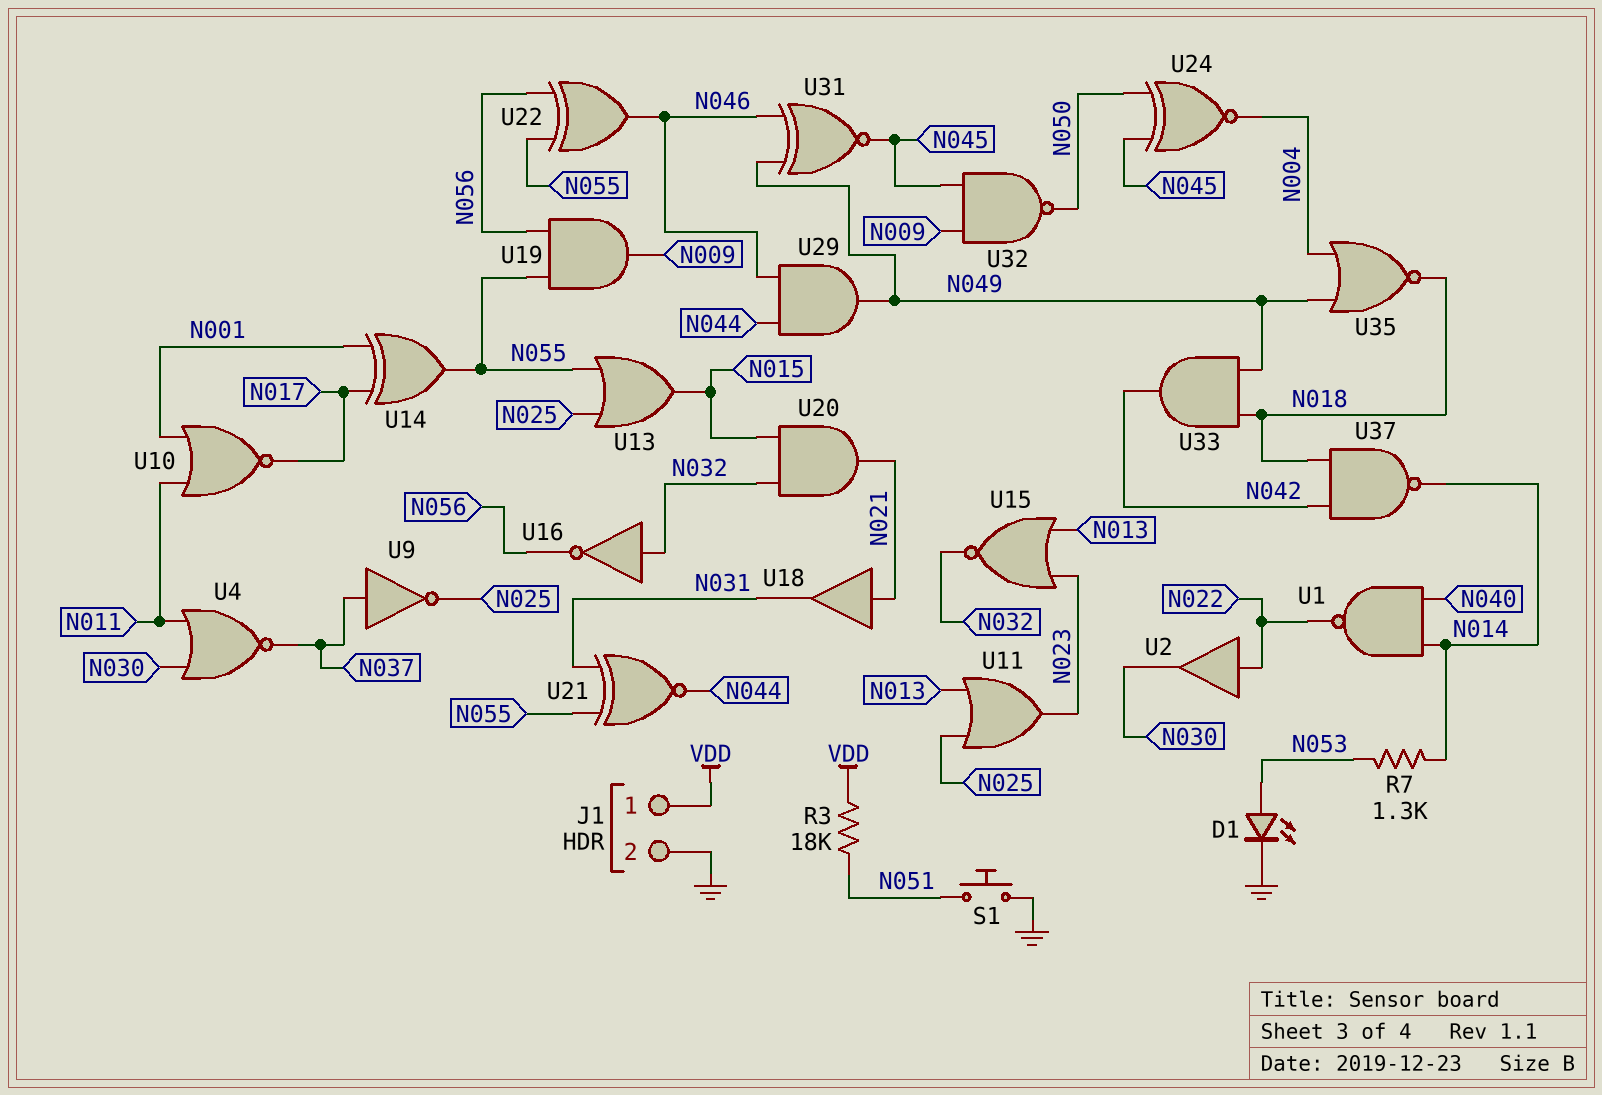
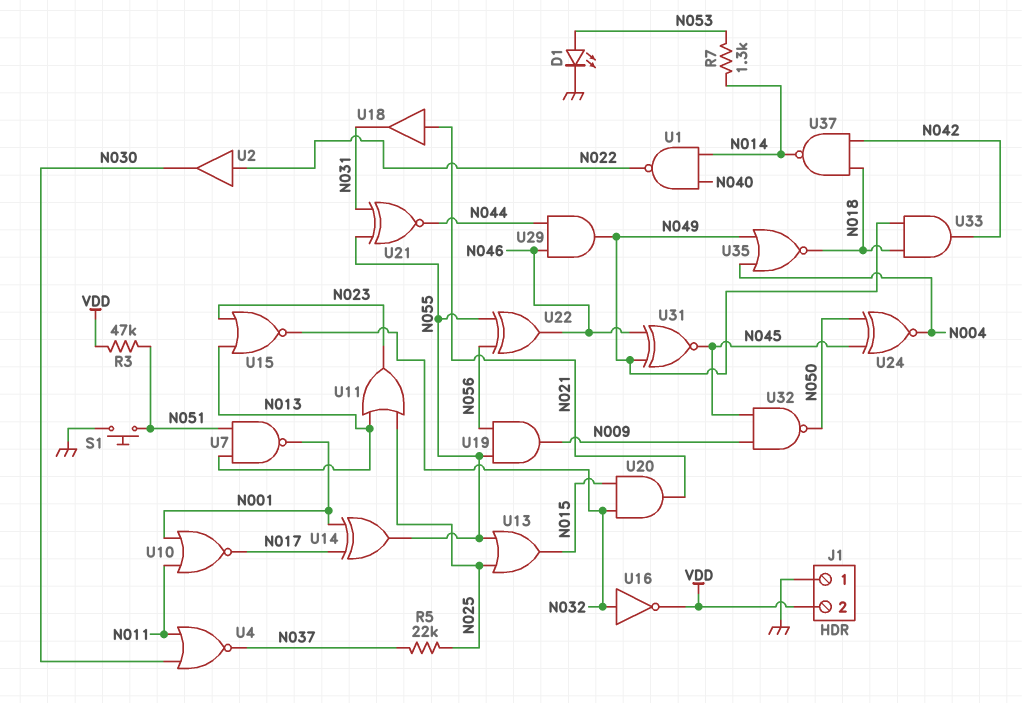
J1 pin 1: VDD -> GND
J1 pin 2: GND -> VDD
R3: 18k (N051, VDD) -> 47k (N051, VDD)
R5: none -> 22k (N025, N037)
U7: none -> NAND (in N013, in N051, out N001)
U9: NOT (in N037, out N025) -> none
U16: NOT (in N032, out N056) -> NOT (in N032, out VDD)

